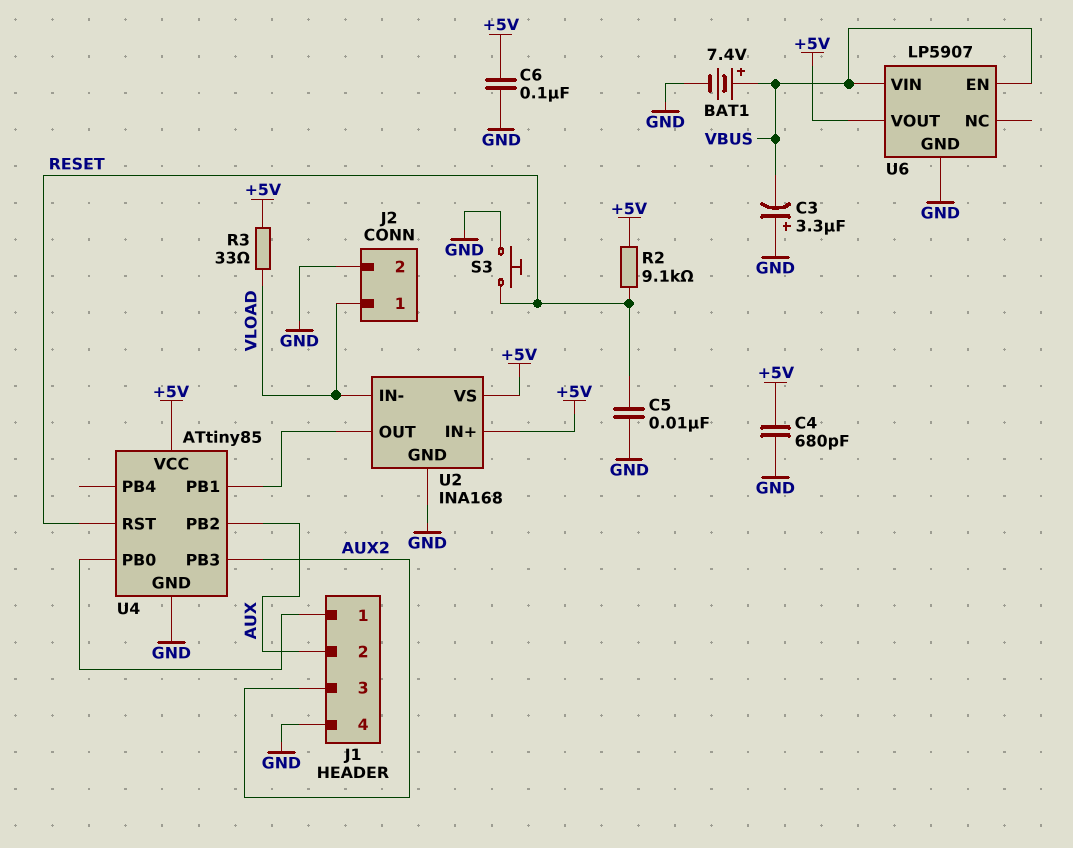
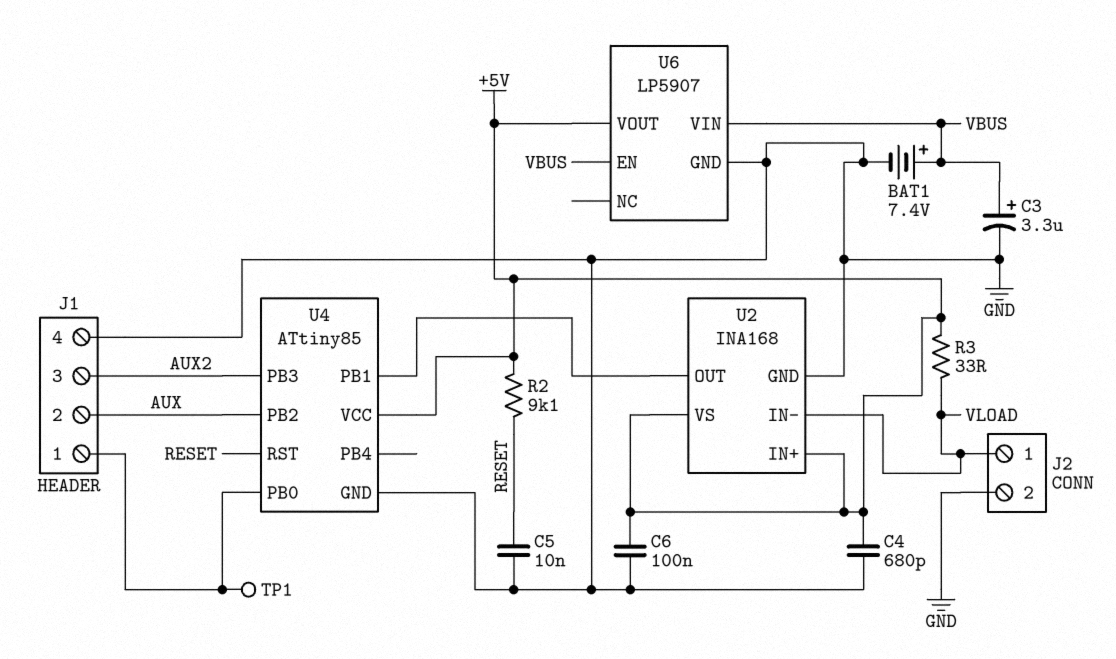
C3: 3.3uF (plus GND, minus VBUS) -> 3.3uF (plus VBUS, minus GND)
S3: button (GND, RESET) -> none
TP1: none -> test point (J1/1)

